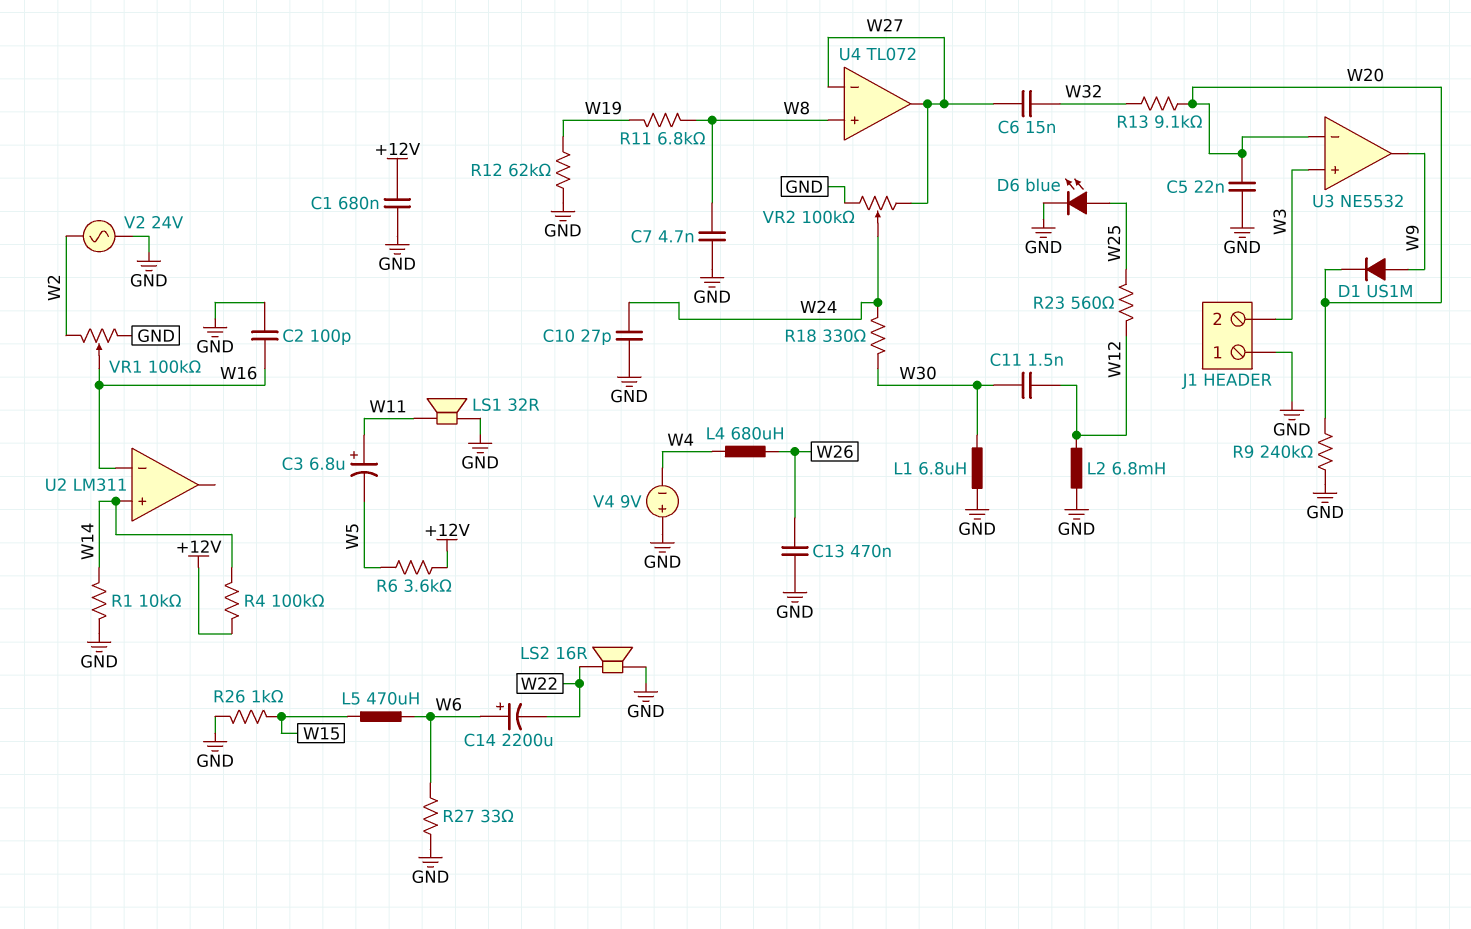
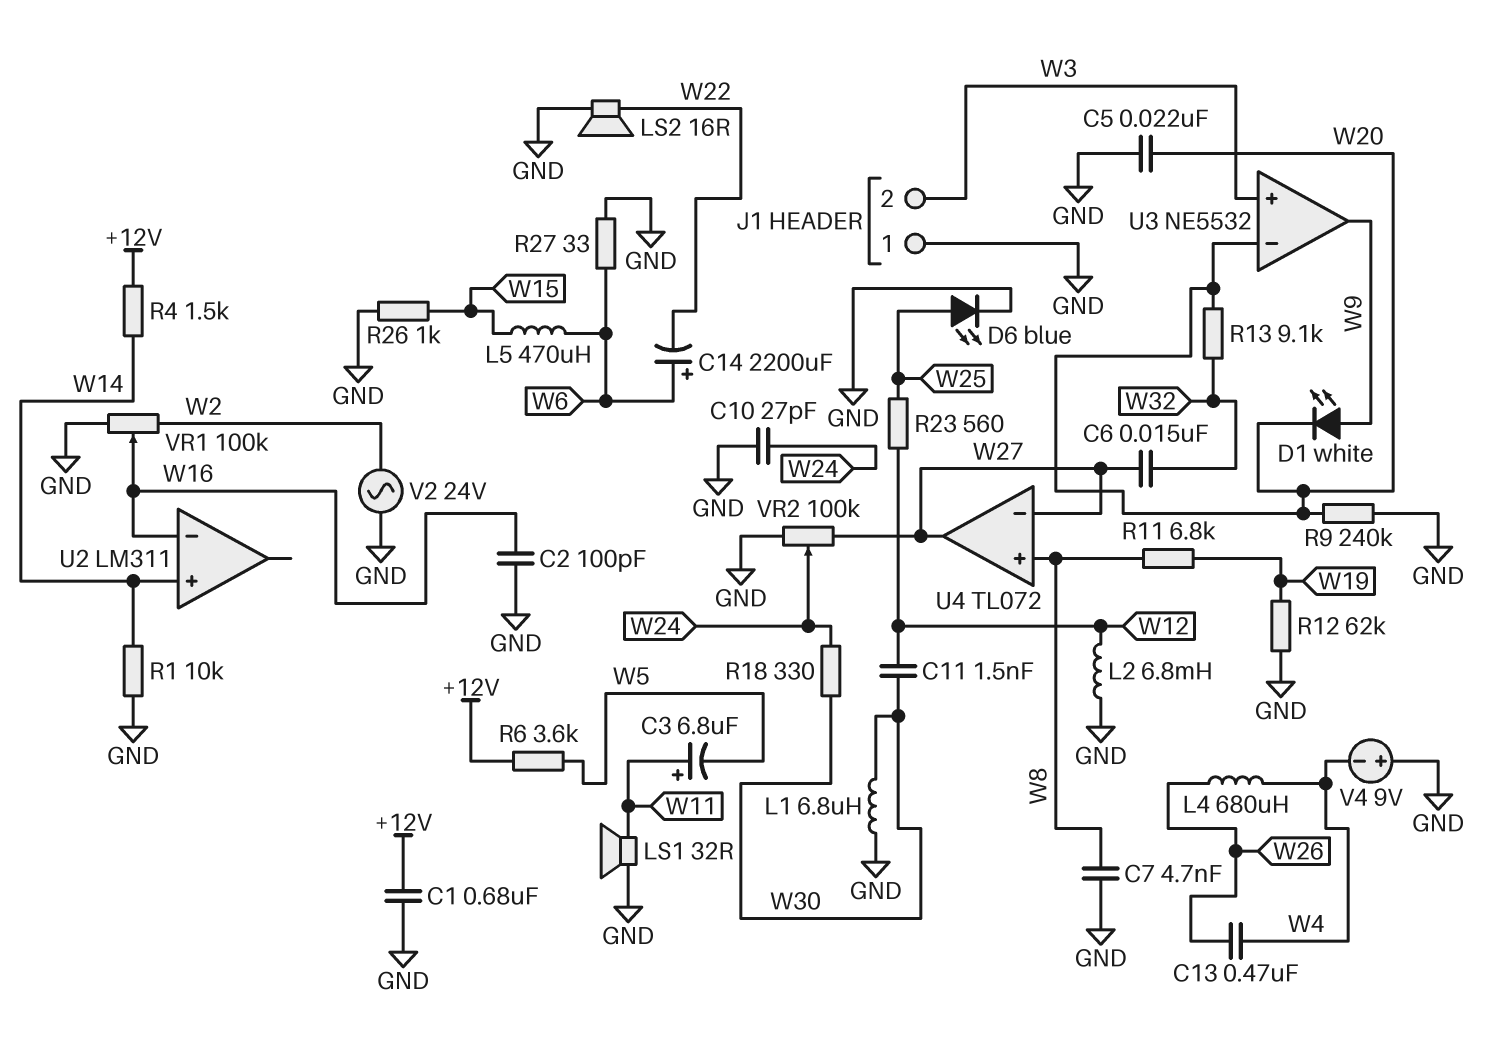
C13: 470nF (GND, W26) -> 470nF (W4, W26)
D1: diode US1M (A W9, K W20) -> LED white (A W9, K W20)
R4: 100k (+12V, W14) -> 1.5k (+12V, W14)

